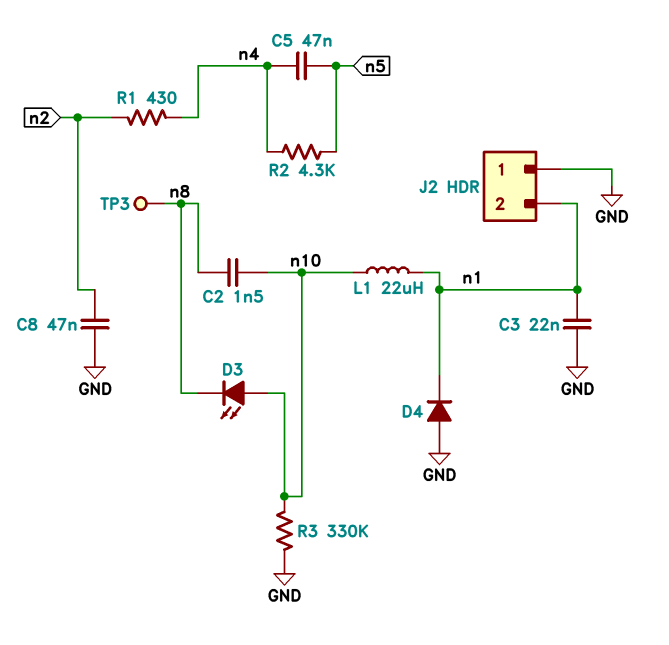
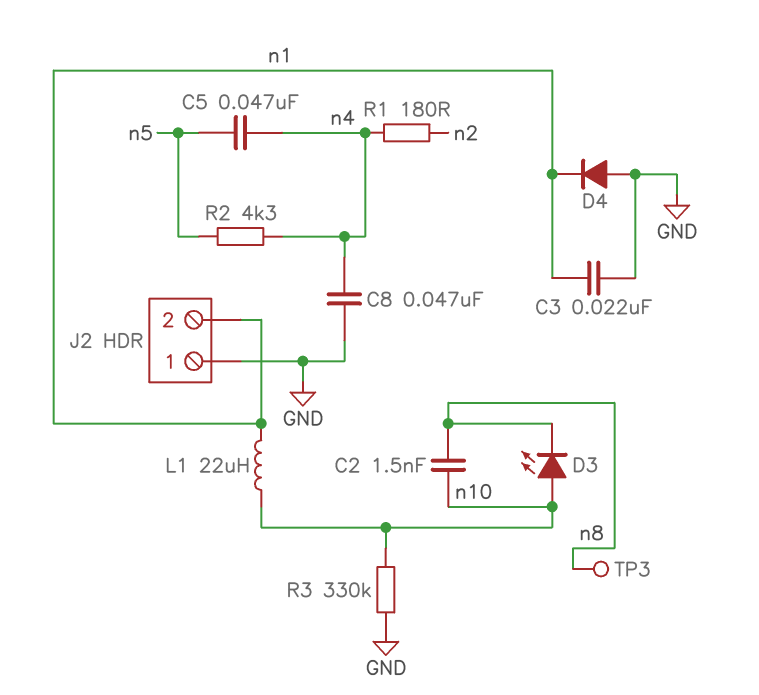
C8: 47nF (GND, n2) -> 47nF (GND, n4)
R1: 430 (n2, n4) -> 180 (n2, n4)

